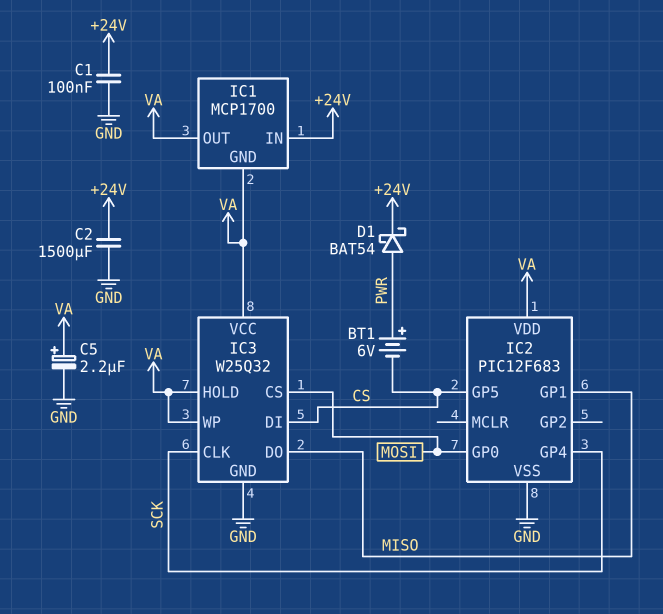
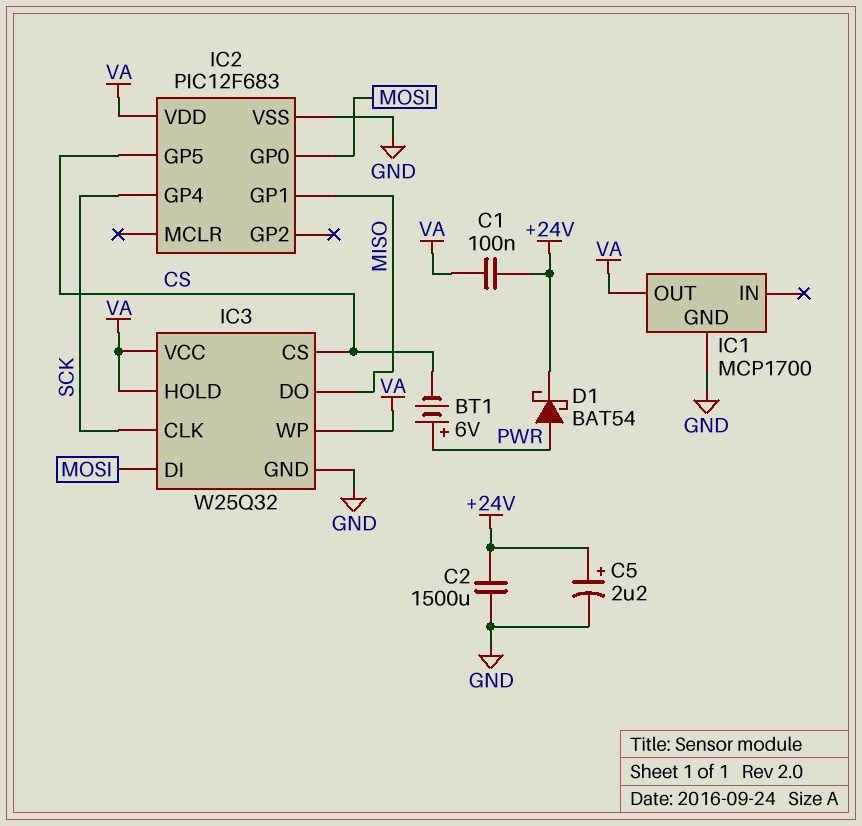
C1: 100nF (+24V, GND) -> 100nF (+24V, VA)
C5: 2.2uF (plus VA, minus GND) -> 2.2uF (plus +24V, minus GND)
IC1 pin GND: VA -> GND
IC1 pin IN: +24V -> none
IC3 pin CS: MOSI -> CS
IC3 pin DI: CS -> MOSI

